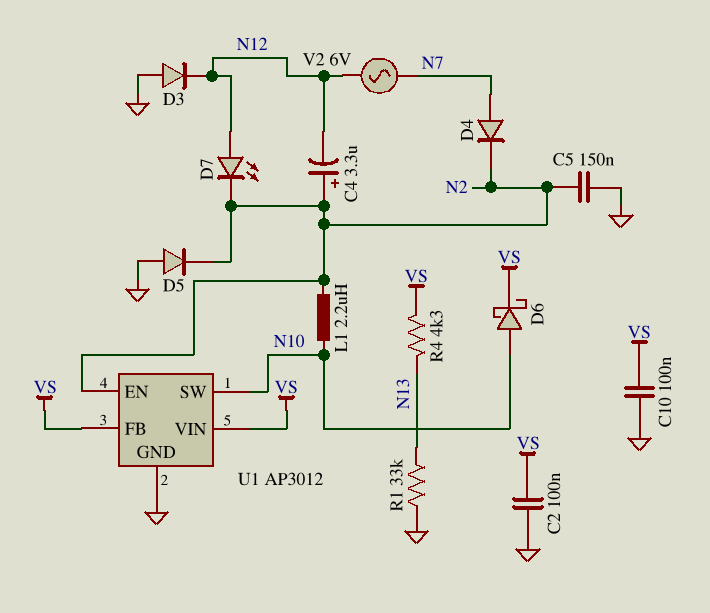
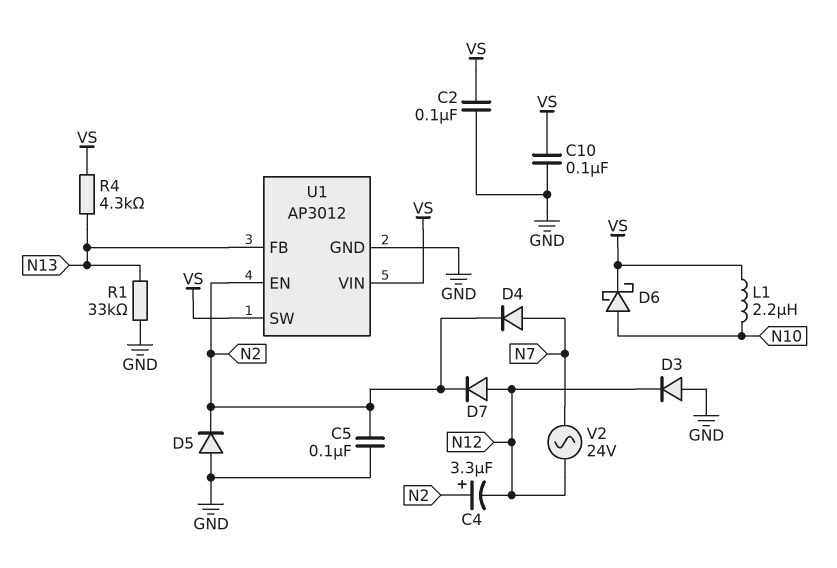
C5: 150nF (GND, N2) -> 100nF (GND, N2)
D7: LED (A N12, K N2) -> diode (A N12, K N2)
L1: 2.2uH (N2, N10) -> 2.2uH (N10, VS)
U1 pin FB: VS -> N13
U1 pin SW: N10 -> VS
V2: AC 6V (N7, N12) -> AC 24V (N7, N12)

